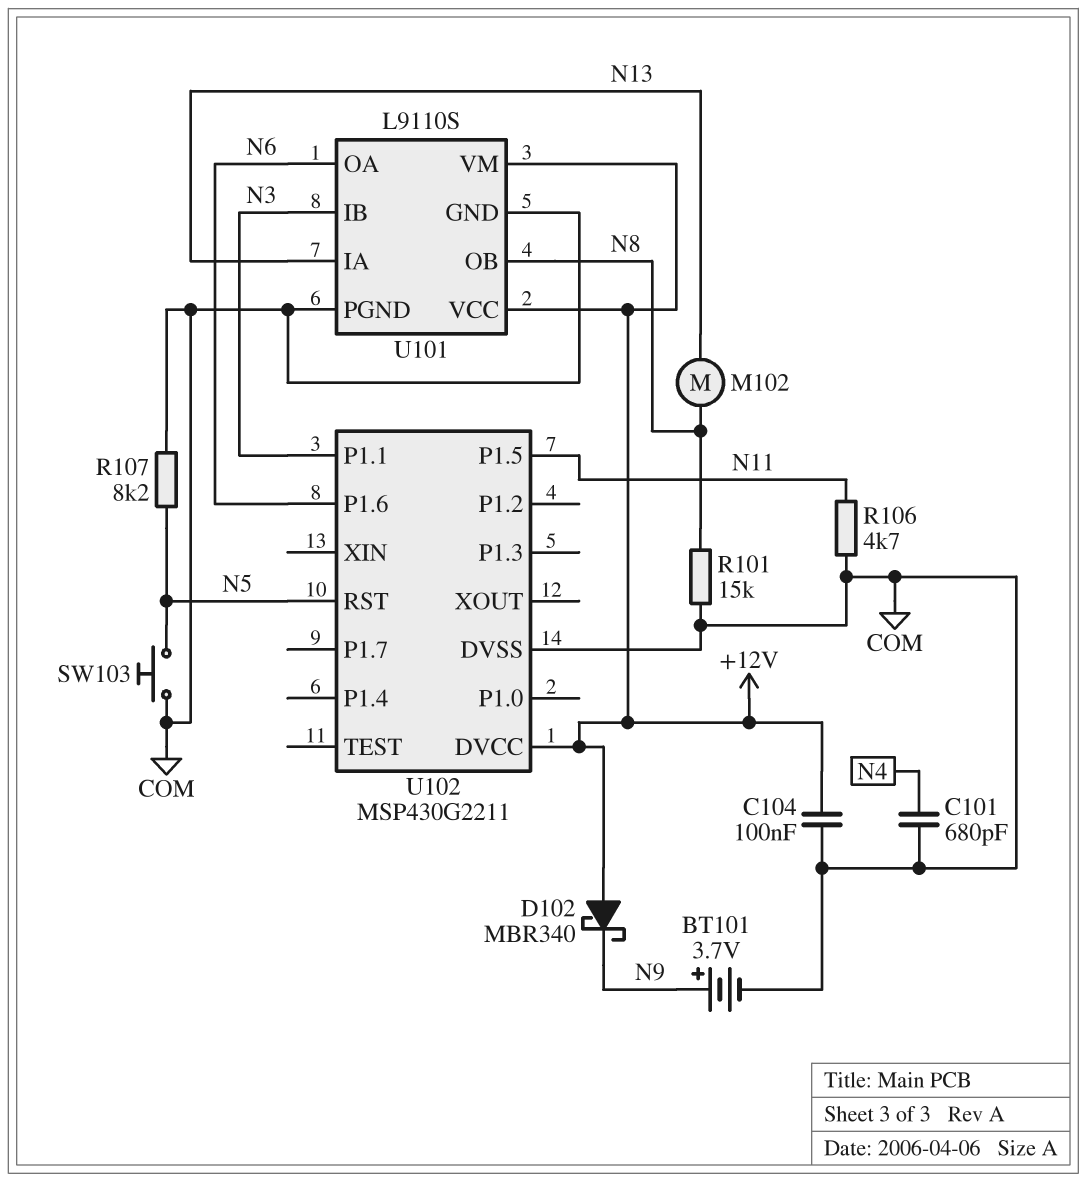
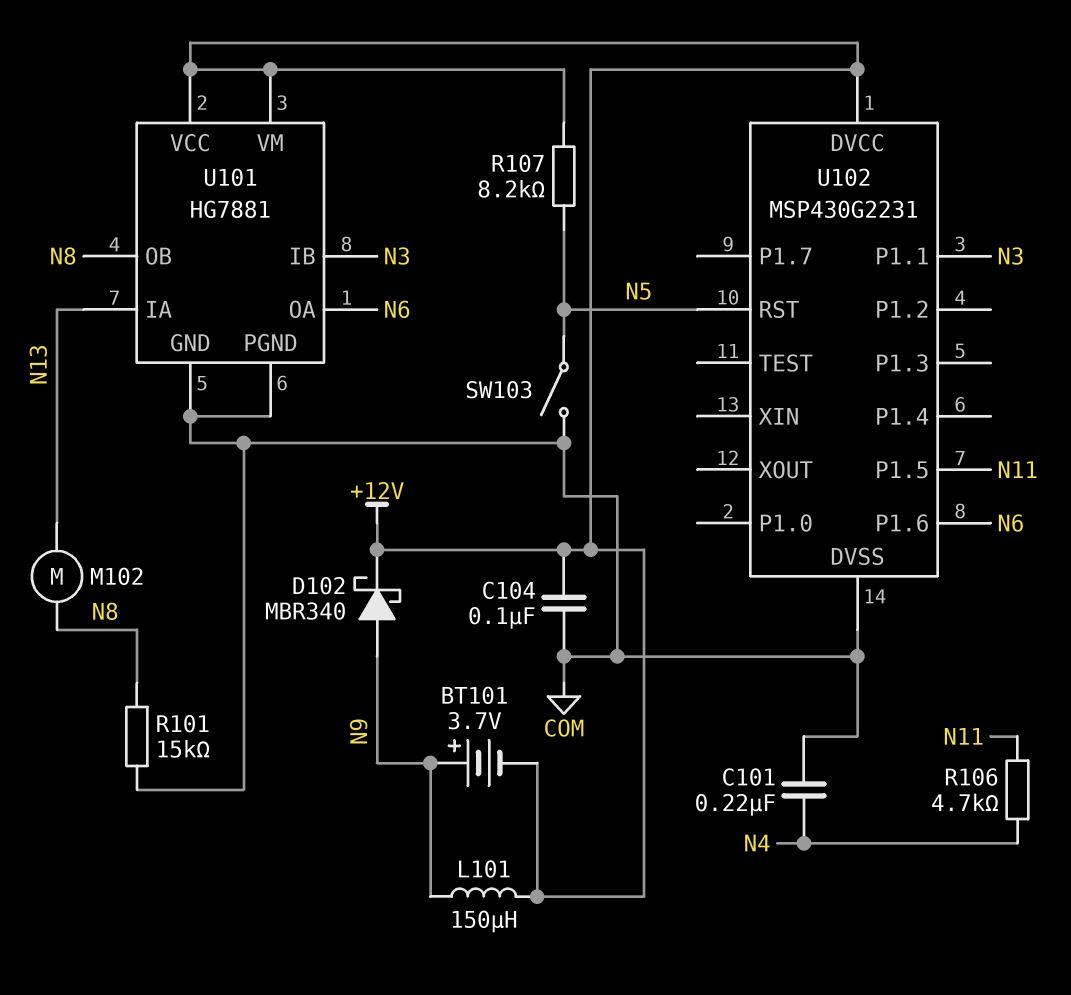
BT101: 3.7V (plus N9, minus COM) -> 3.7V (plus N9, minus +12V)
C101: 680pF (COM, N4) -> 220nF (COM, N4)
D102: schottky MBR340 (A +12V, K N9) -> schottky MBR340 (A N9, K +12V)
L101: none -> 150uH (+12V, N9)
R106: 4.7k (COM, N11) -> 4.7k (N4, N11)
R107: 8.2k (COM, N5) -> 8.2k (+12V, N5)
SW103: button (COM, N5) -> switch (COM, N5)
U101: L9110S -> HG7881
U102: MSP430G2211 -> MSP430G2231

